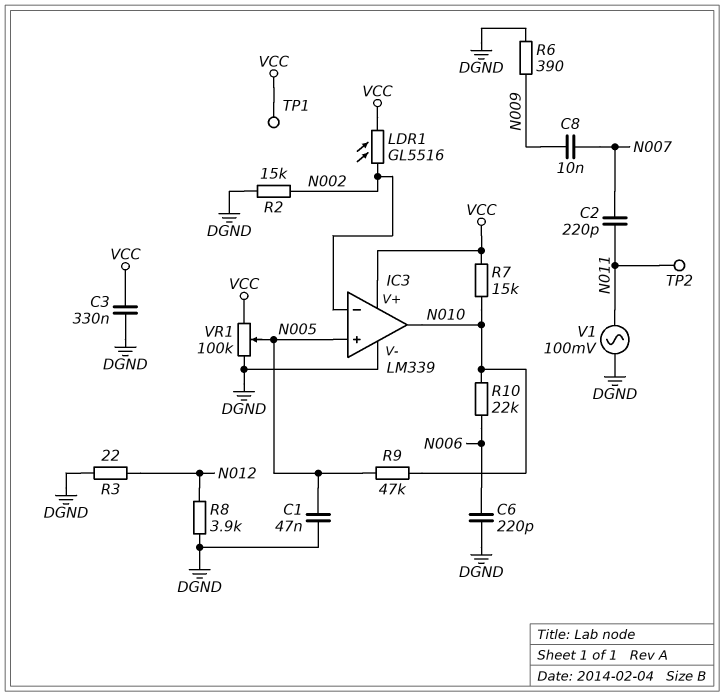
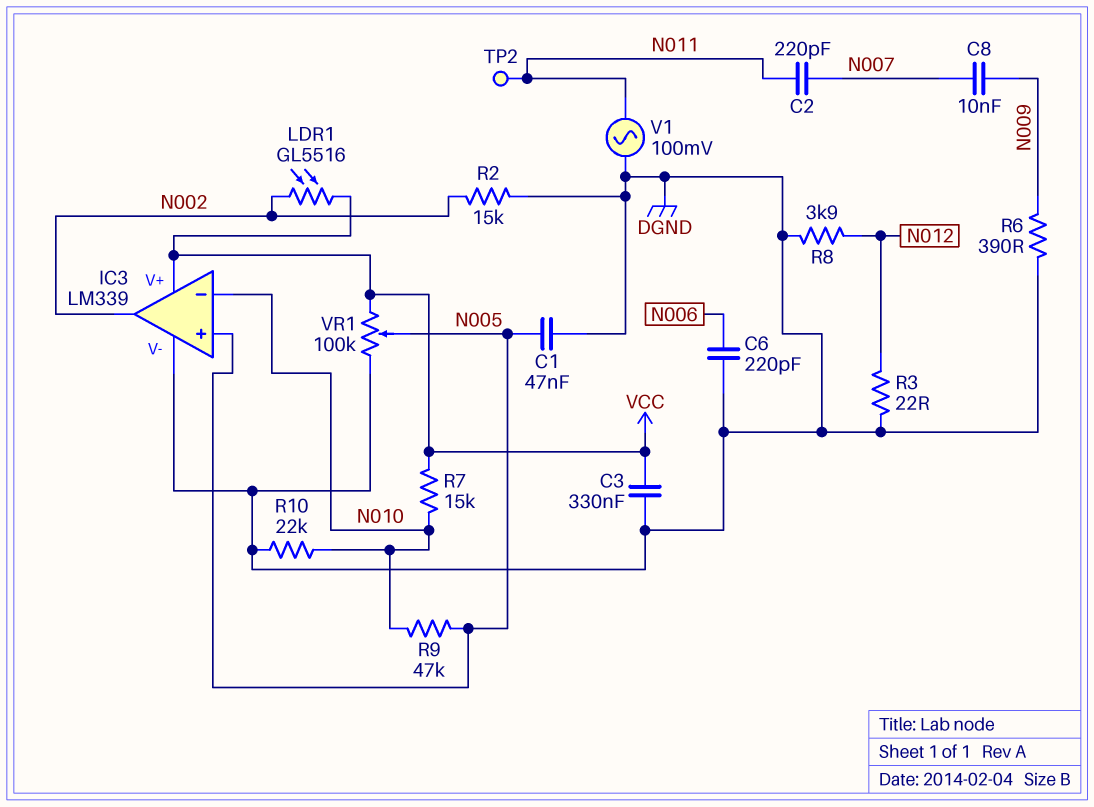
IC3 pin in-: N002 -> N010
IC3 pin out: N010 -> N002
R10: 22k (N006, N010) -> 22k (DGND, N010)
TP1: test point (VCC) -> none

